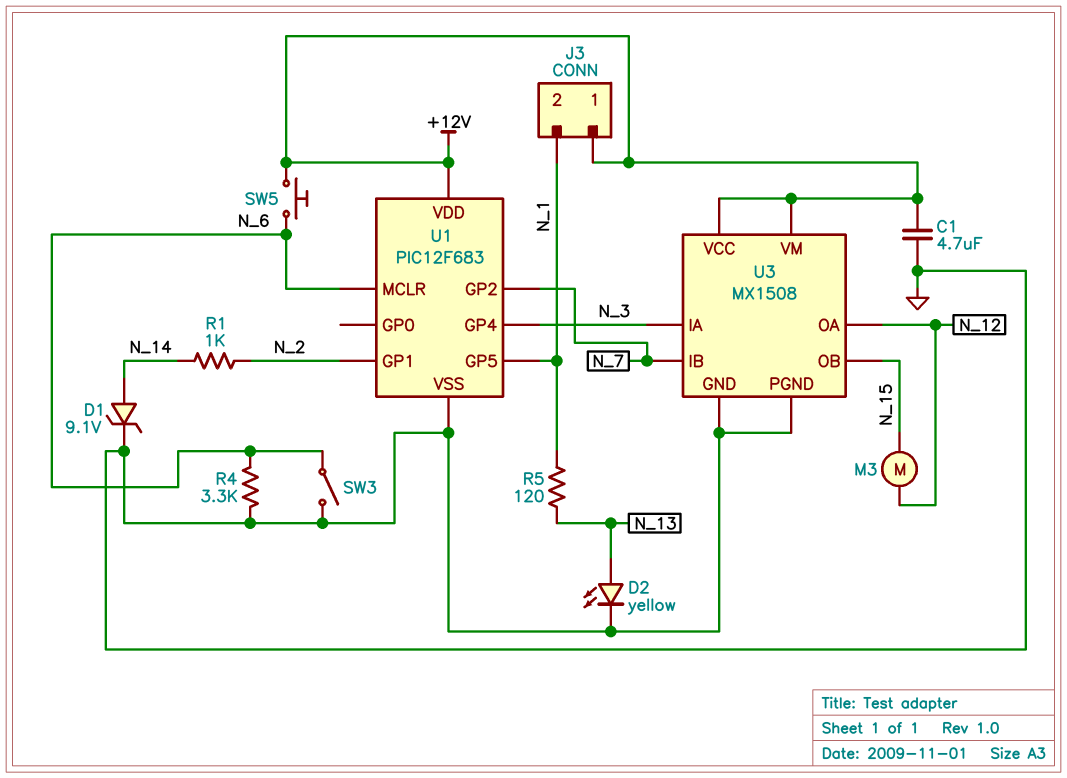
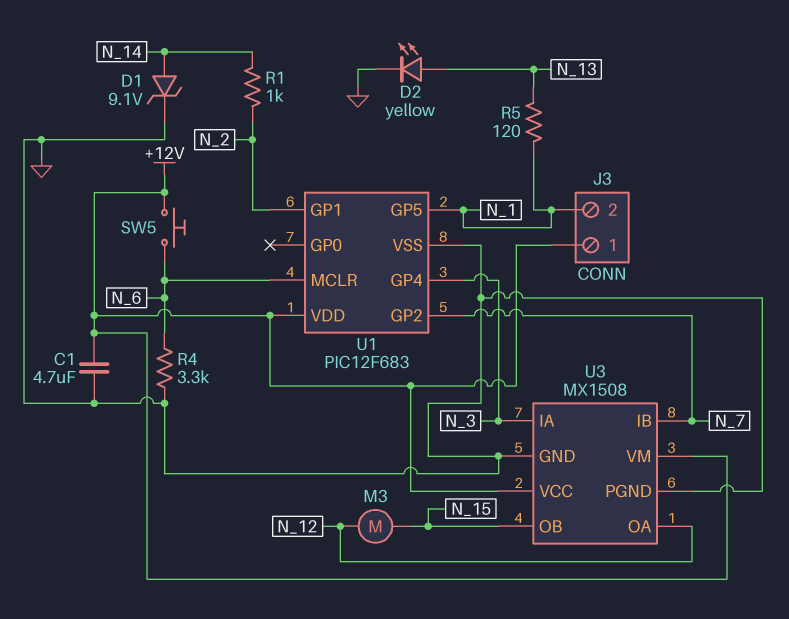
SW3: switch (GND, N_6) -> none

